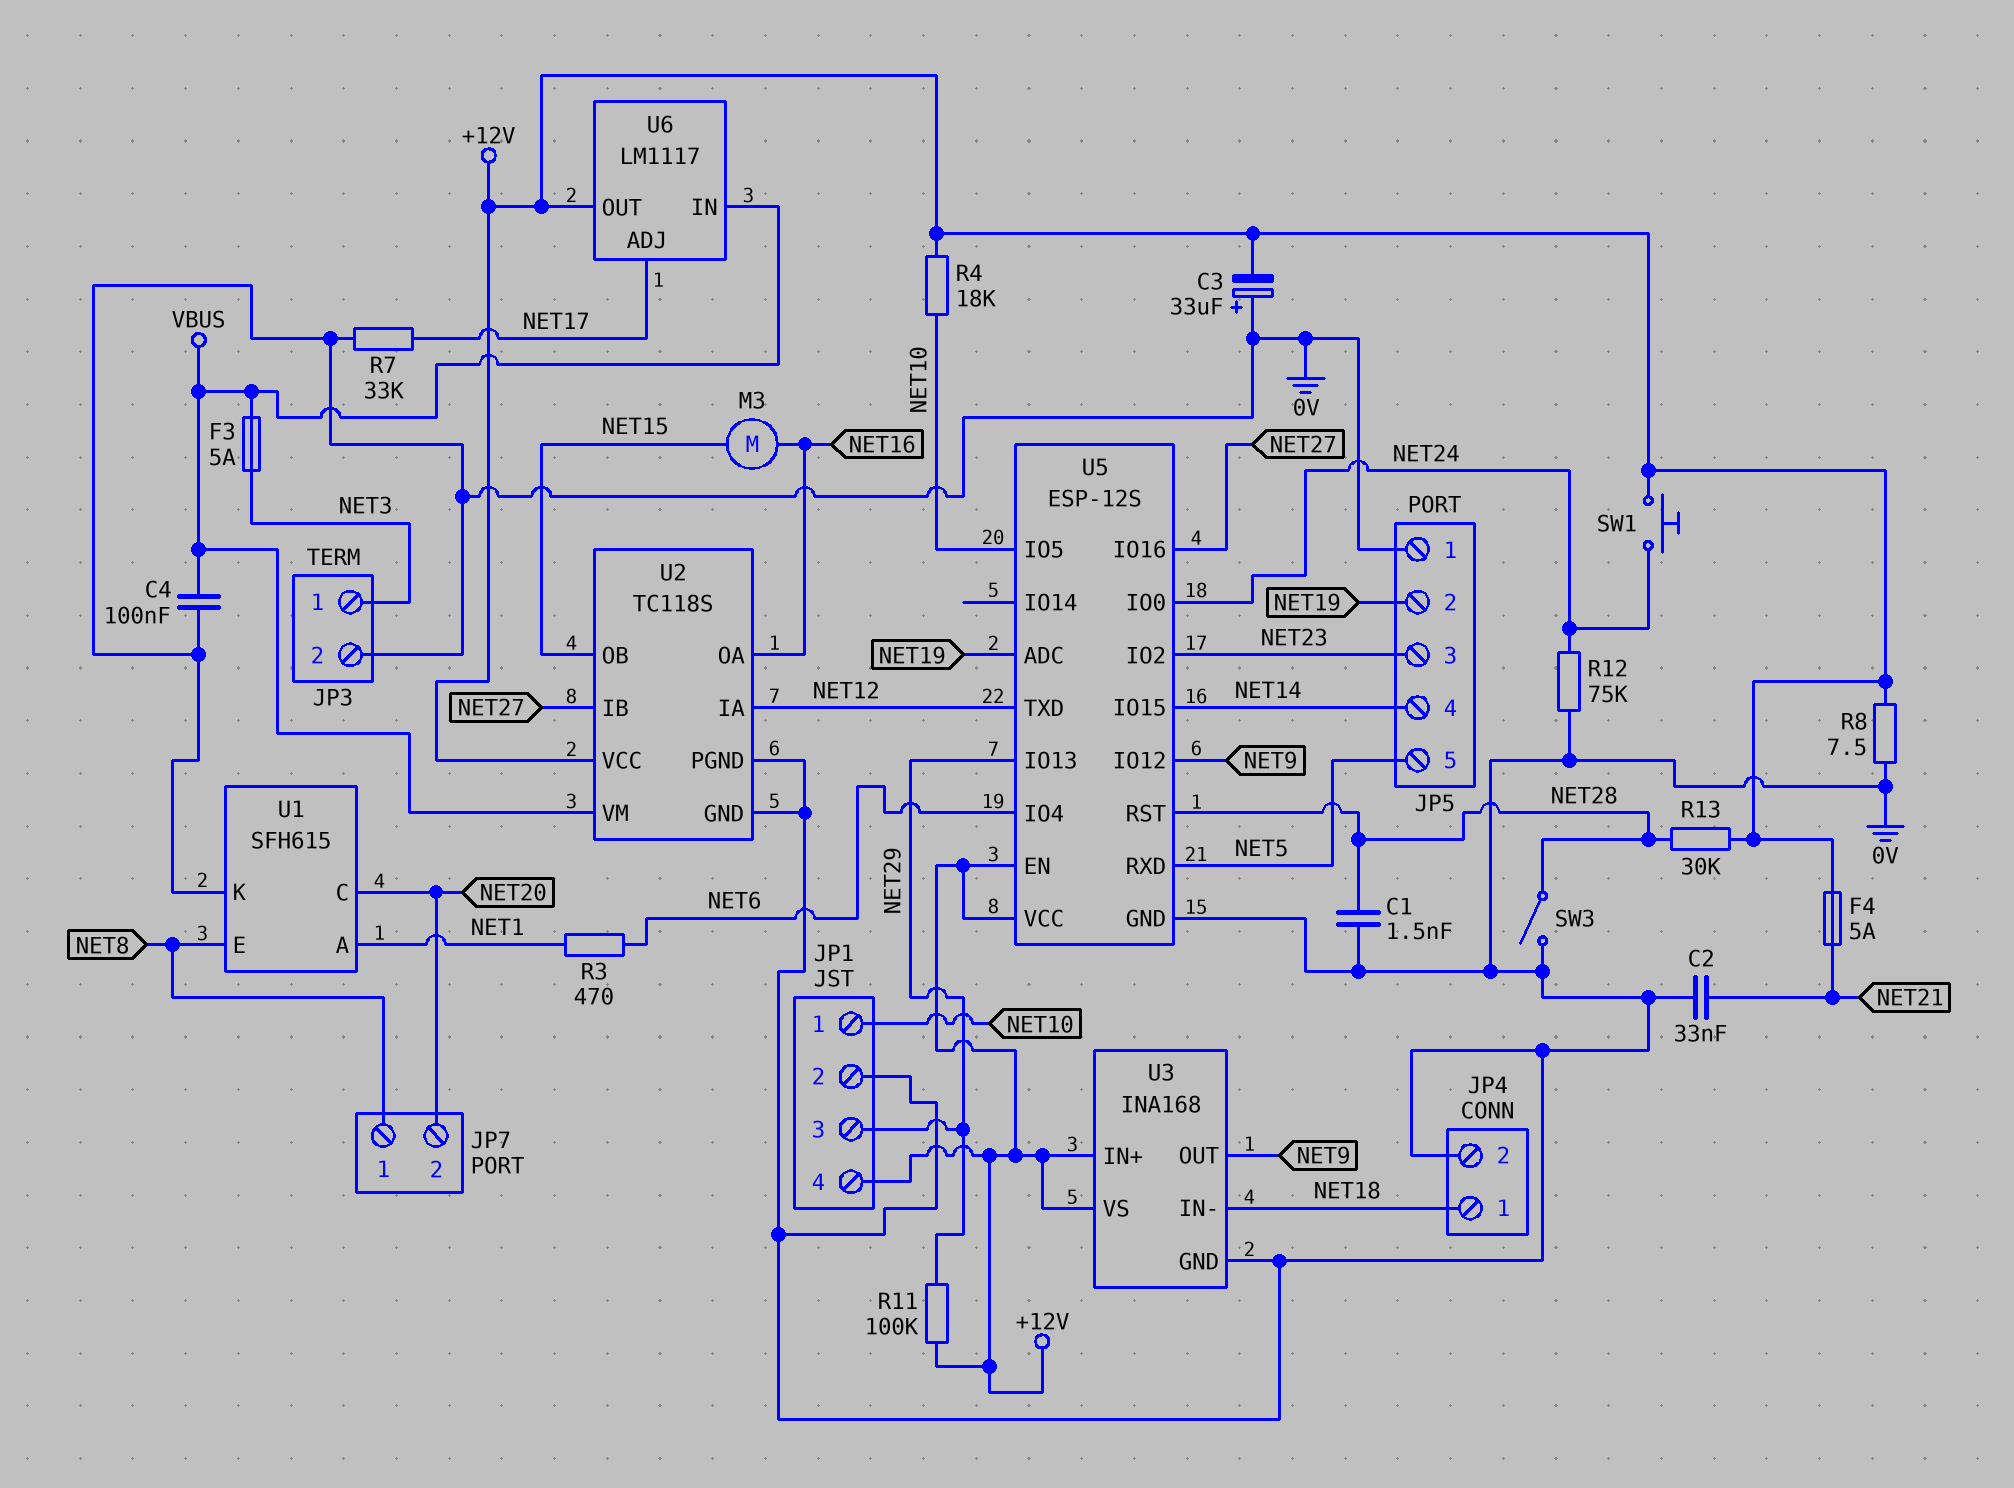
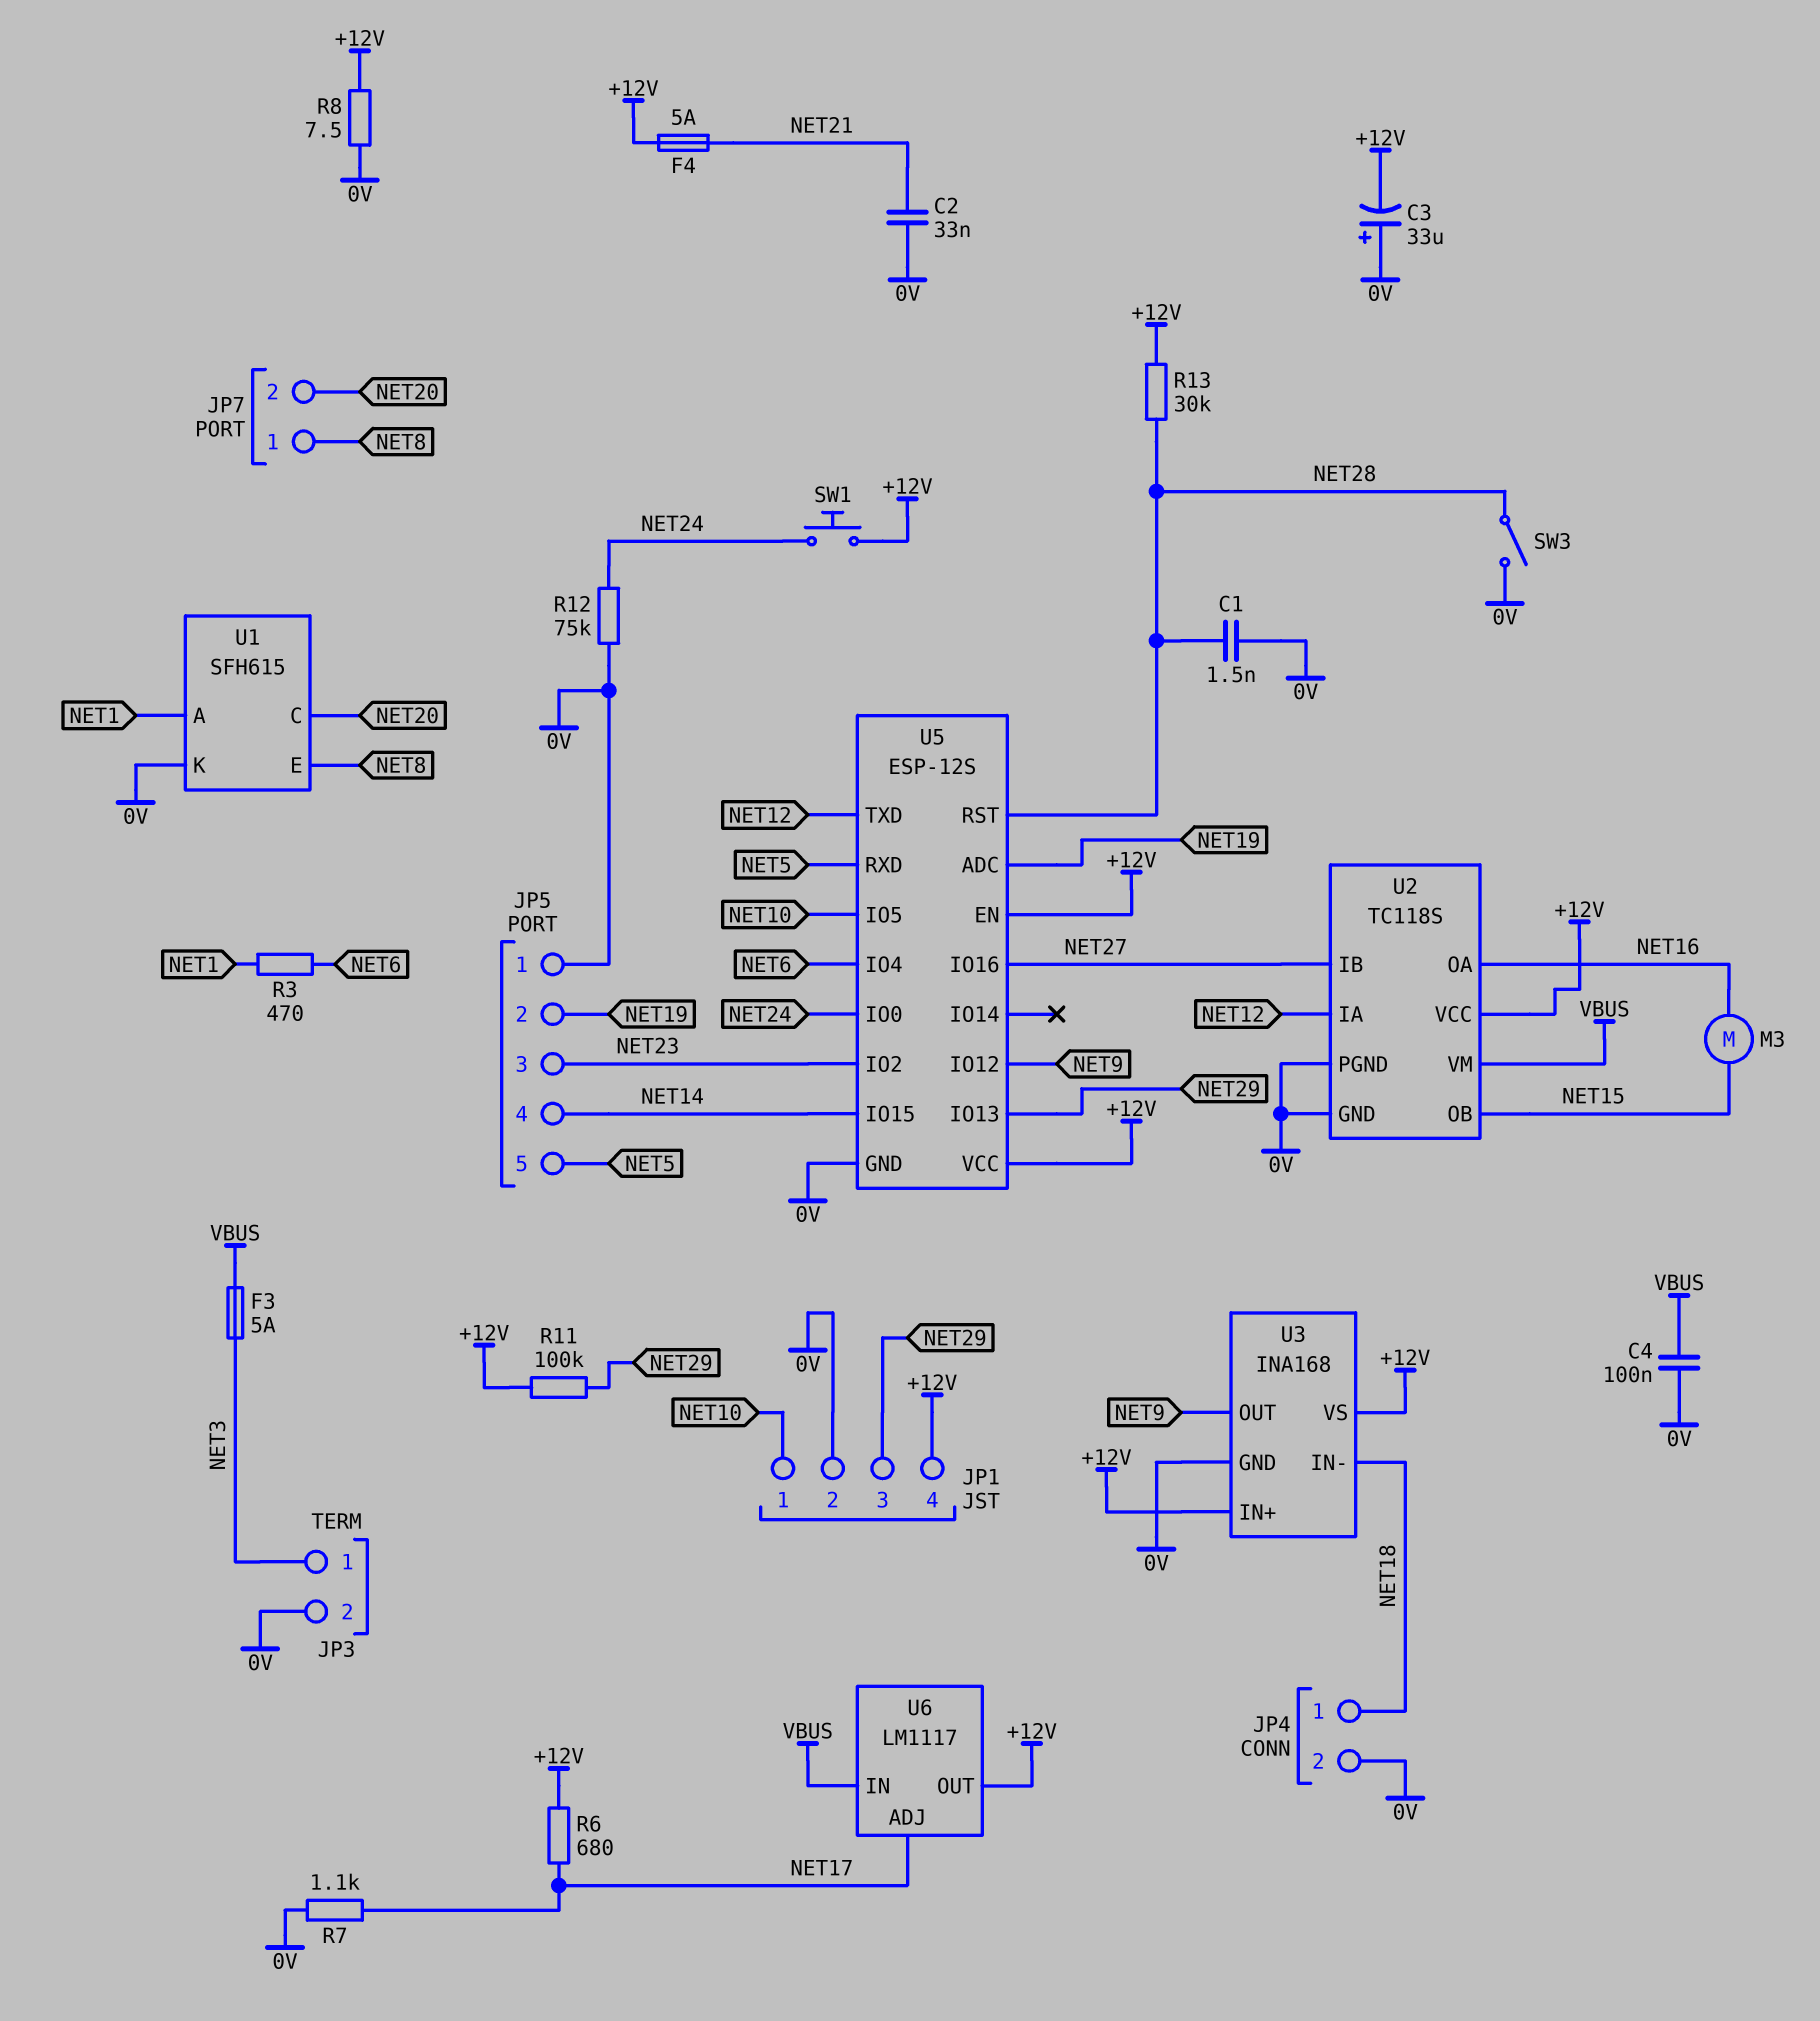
R4: 18k (+12V, NET10) -> none
R6: none -> 680 (+12V, NET17)
R7: 33k (0V, NET17) -> 1.1k (0V, NET17)

